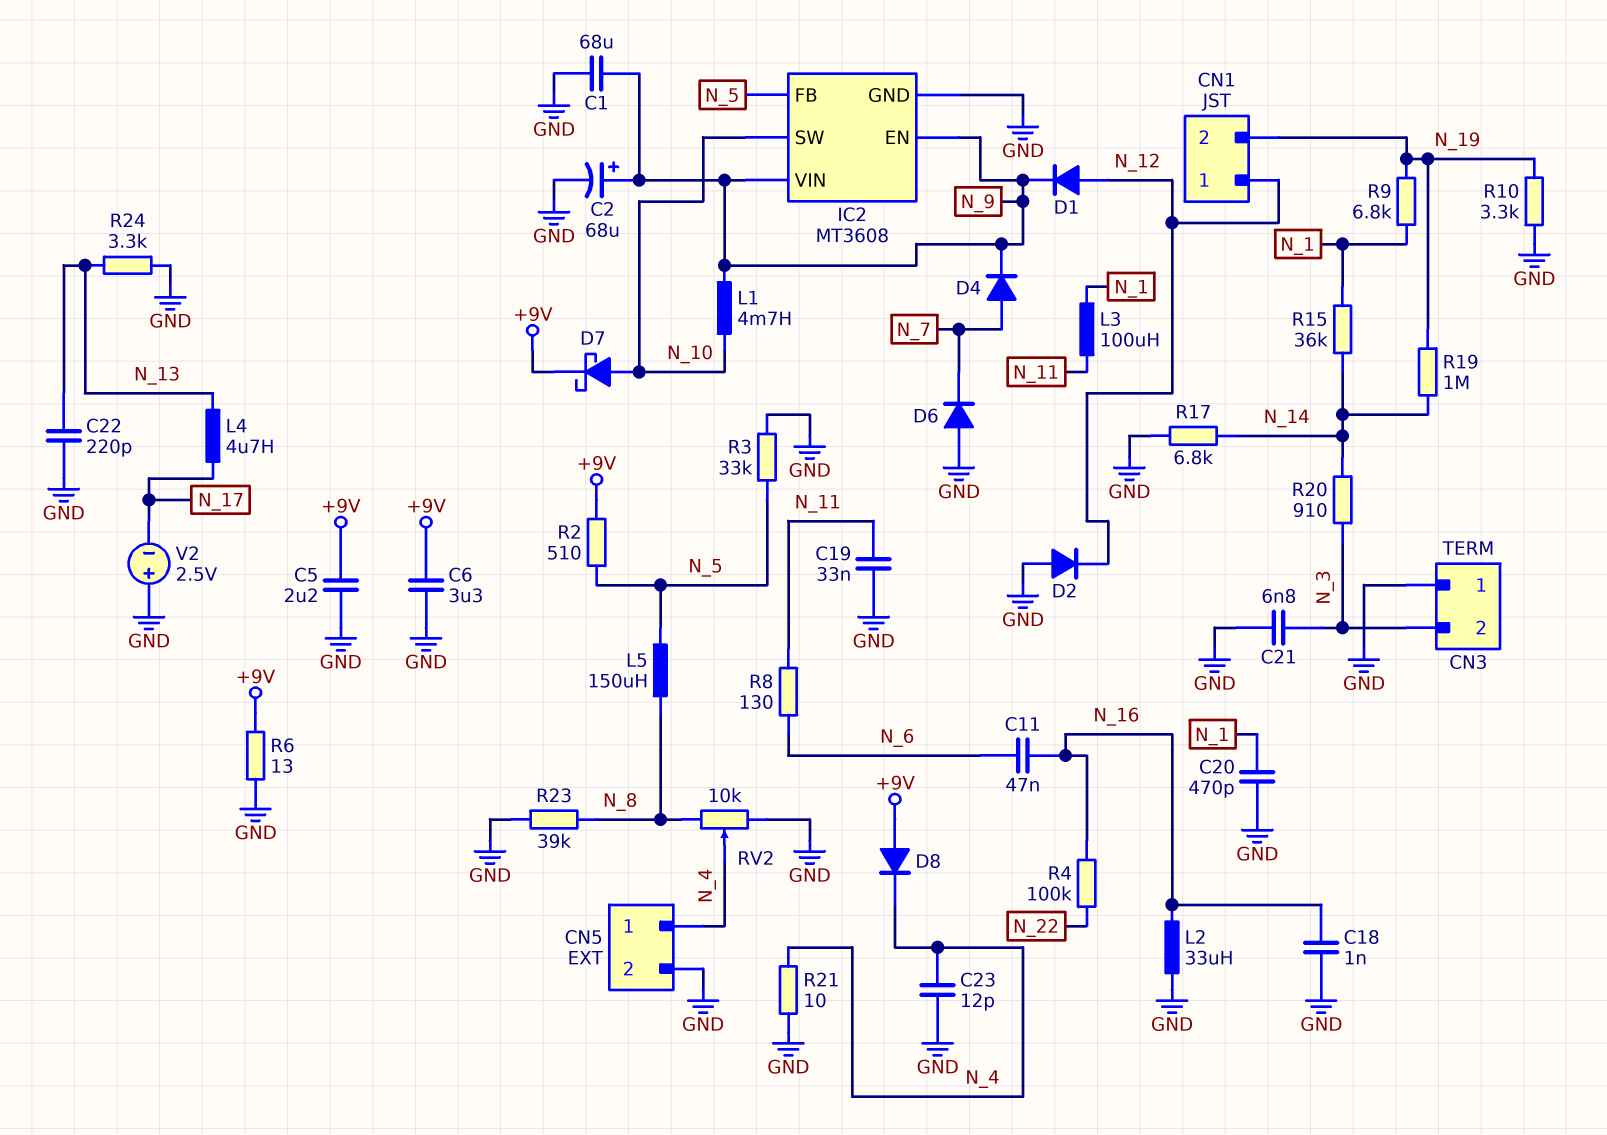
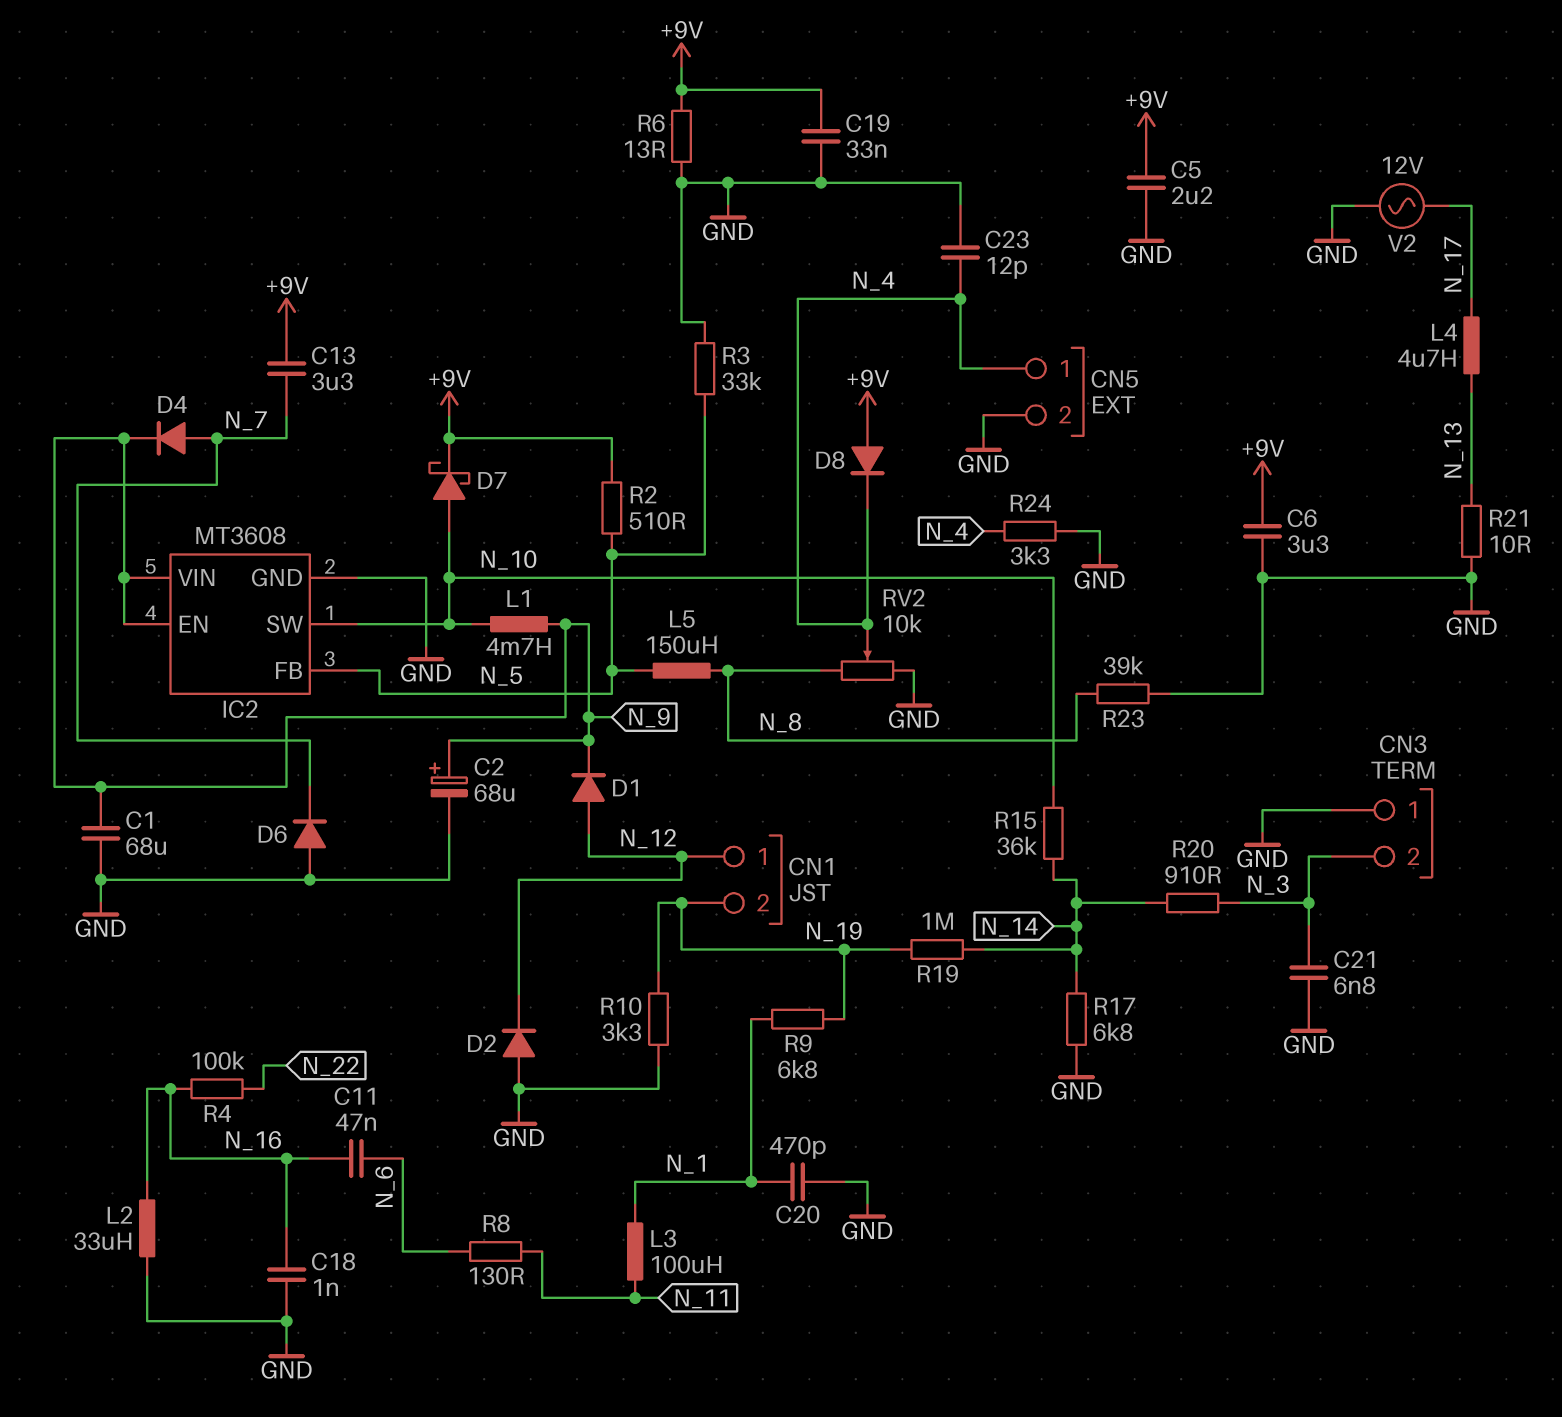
C13: none -> 3.3uF (+9V, N_7)
C19: 33nF (GND, N_11) -> 33nF (+9V, GND)
C22: 220pF (GND, N_13) -> none
R15: 36k (N_1, N_14) -> 36k (N_10, N_14)
R21: 10 (GND, N_4) -> 10 (GND, N_13)
R24: 3.3k (GND, N_13) -> 3.3k (GND, N_4)
V2: 2.5V (plus GND, minus N_17) -> AC 12V (GND, N_17)

